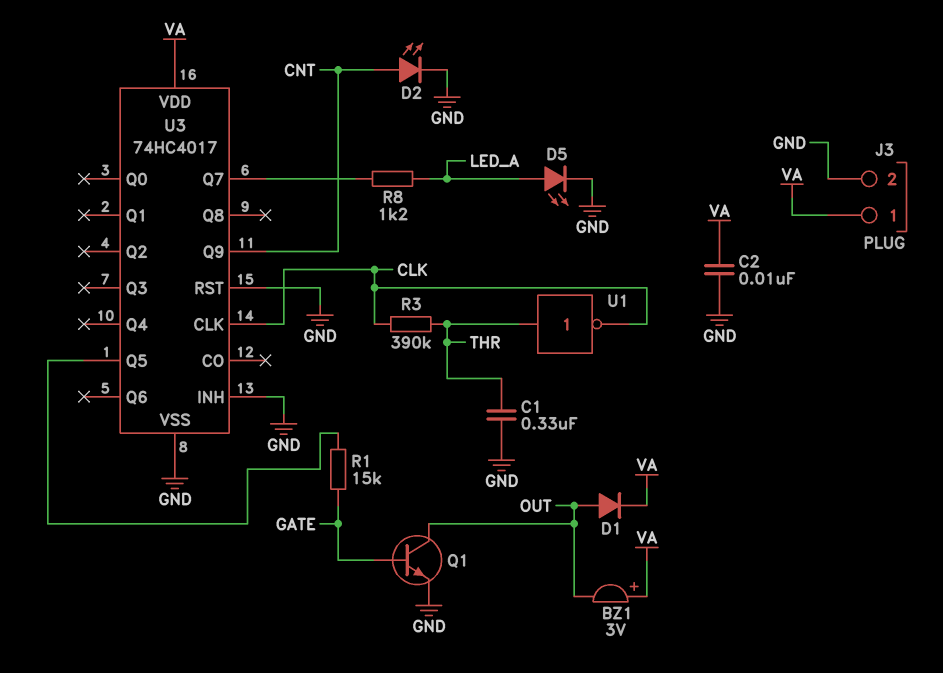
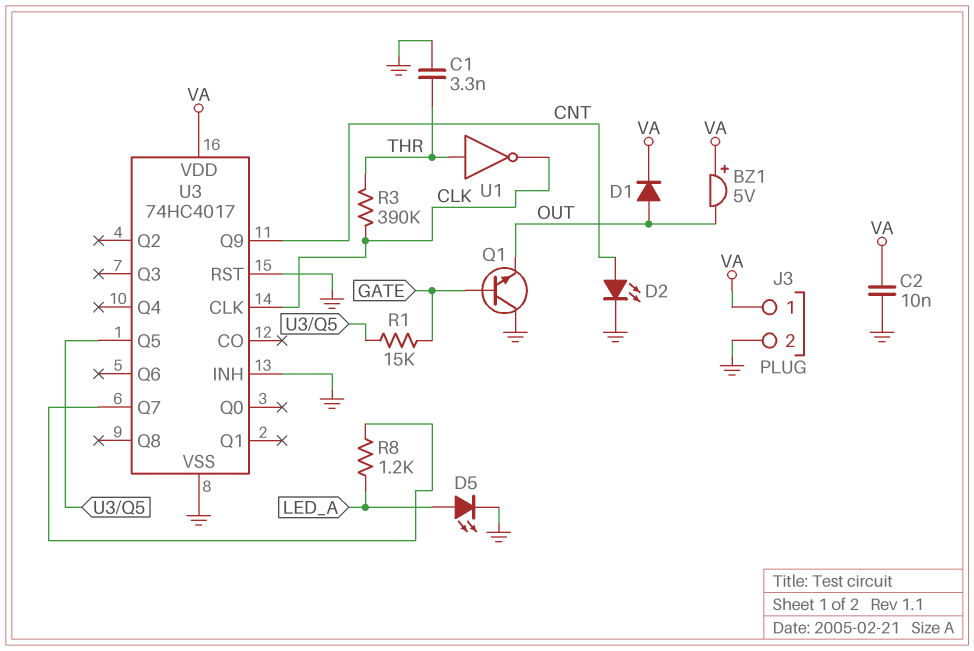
BZ1: buzzer 3V (plus VA, minus OUT) -> buzzer 5V (plus VA, minus OUT)
C1: 330nF (GND, THR) -> 3.3nF (GND, THR)
Q1: NPN (B GATE, C OUT, E GND) -> NPN (B GATE, C GND, E OUT)

